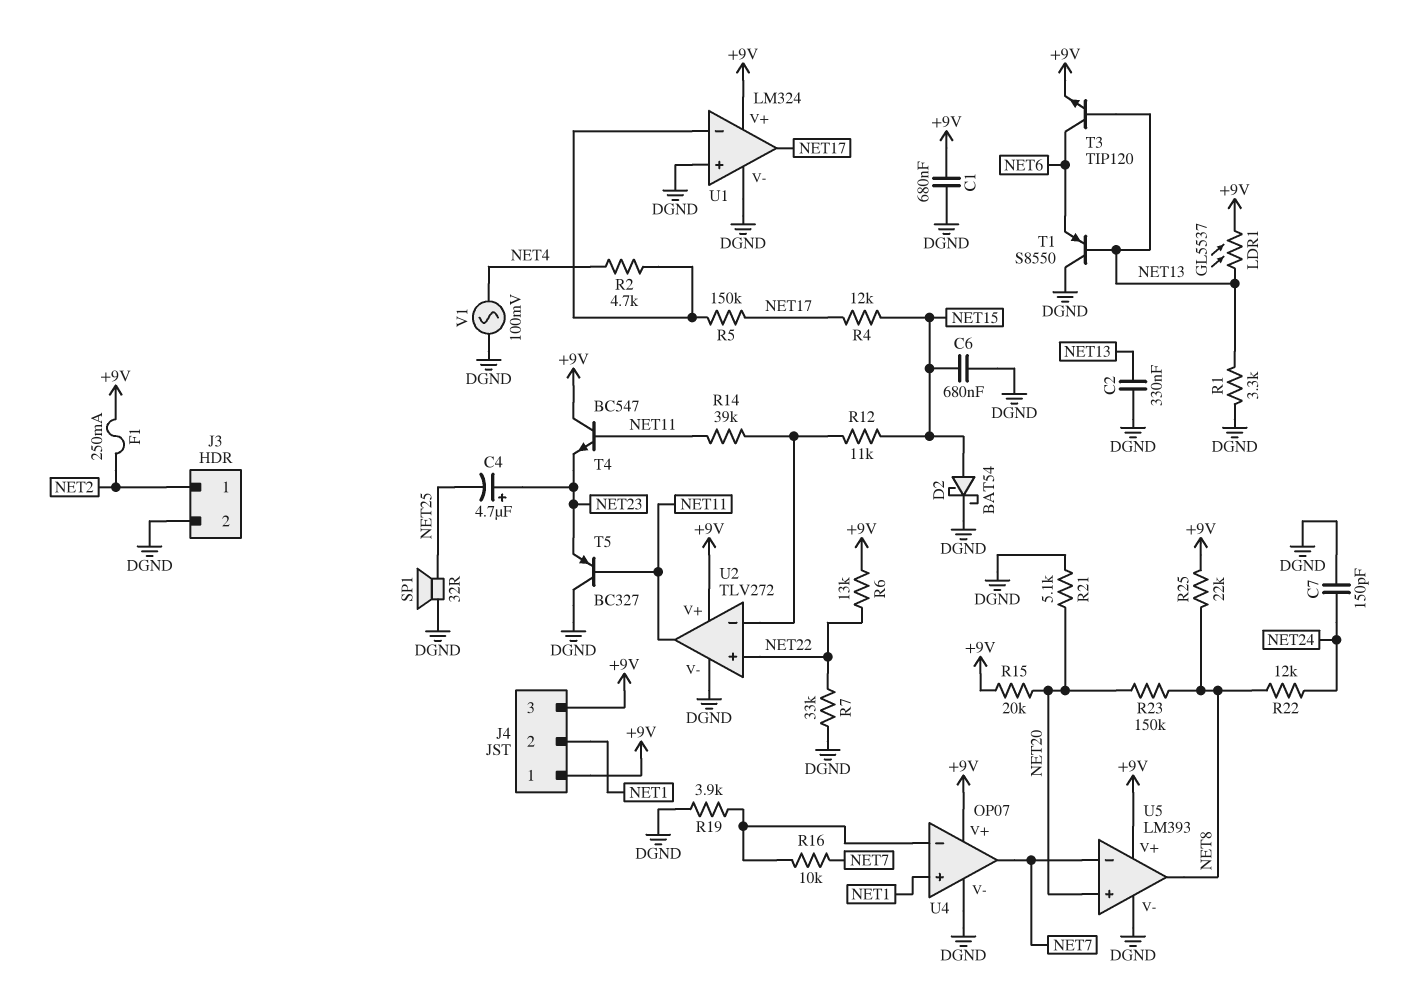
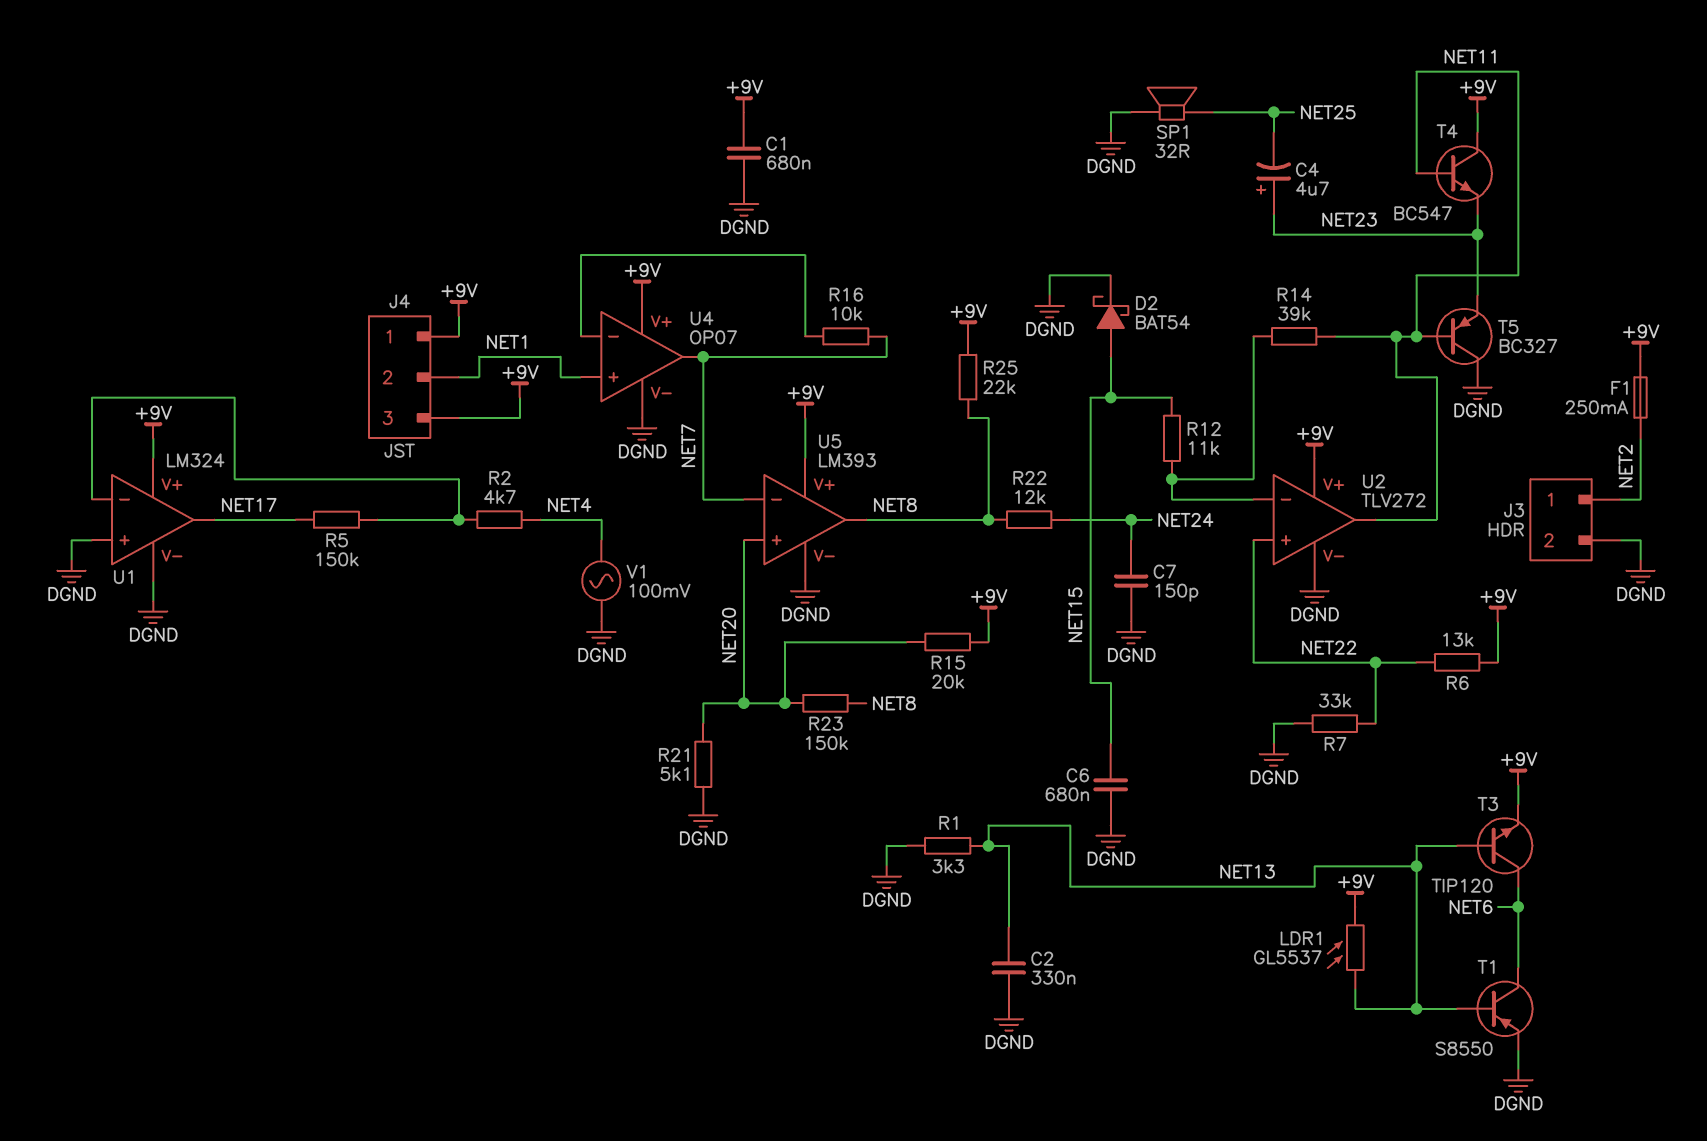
R4: 12k (NET15, NET17) -> none
R19: 3.9k (DGND, U4/in-) -> none
T1: PNP S8550 (B NET13, C DGND, E NET6) -> PNP S8550 (B NET13, C NET6, E DGND)

